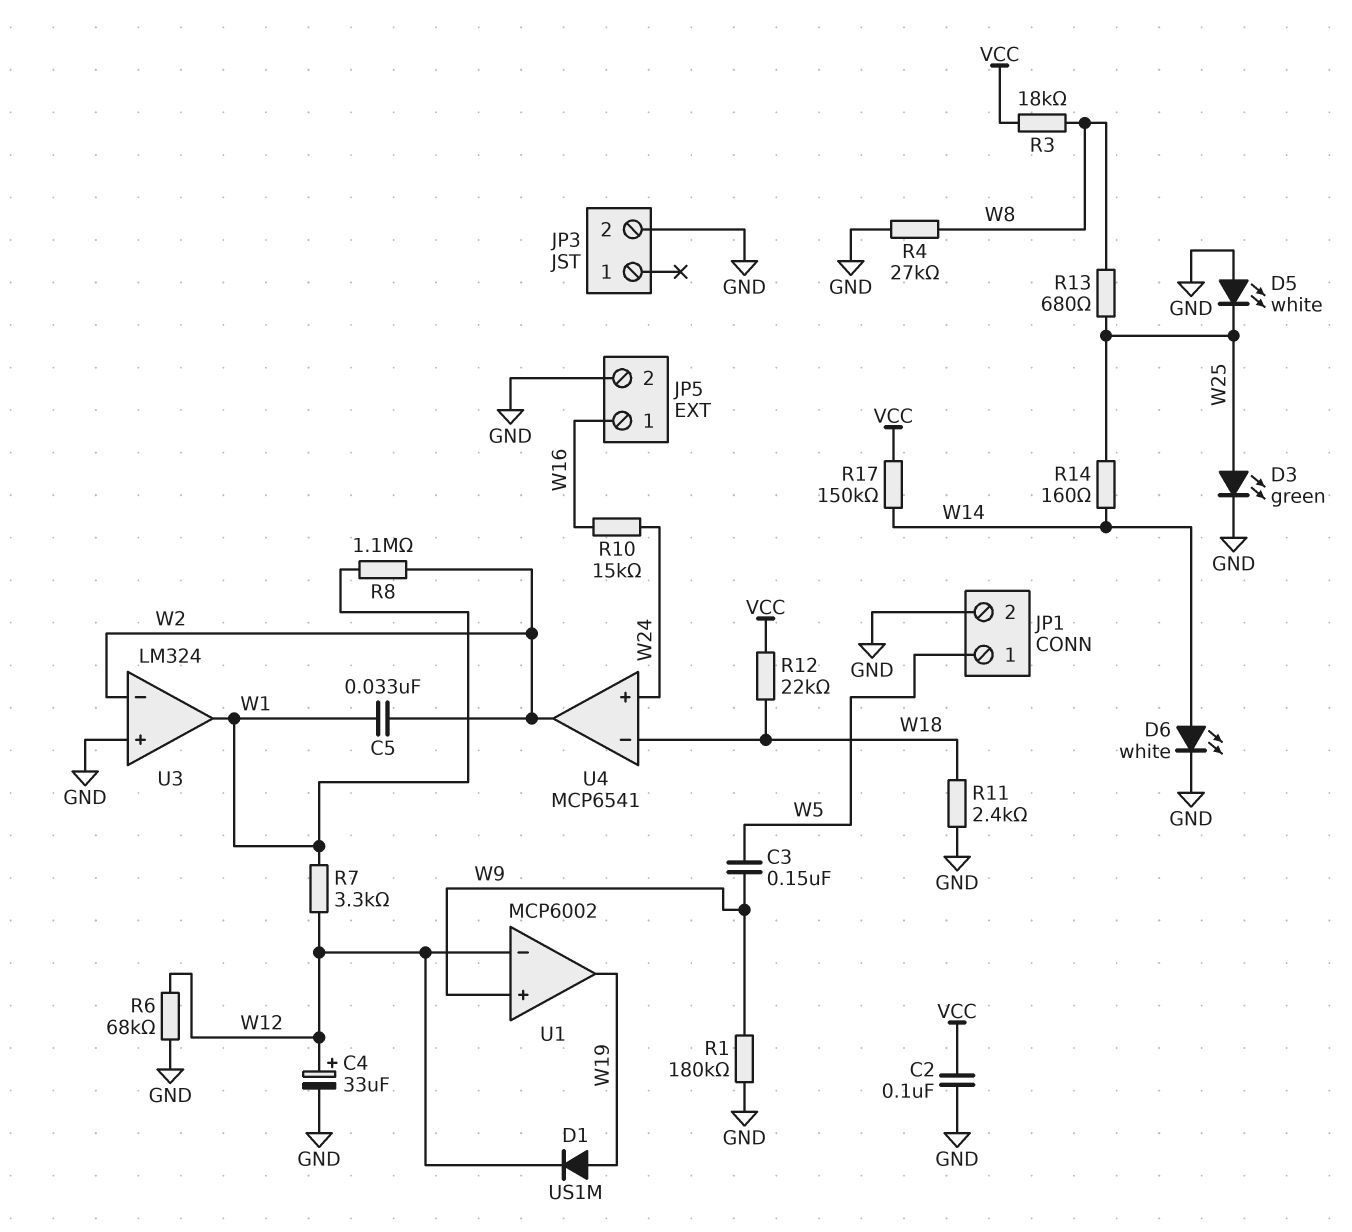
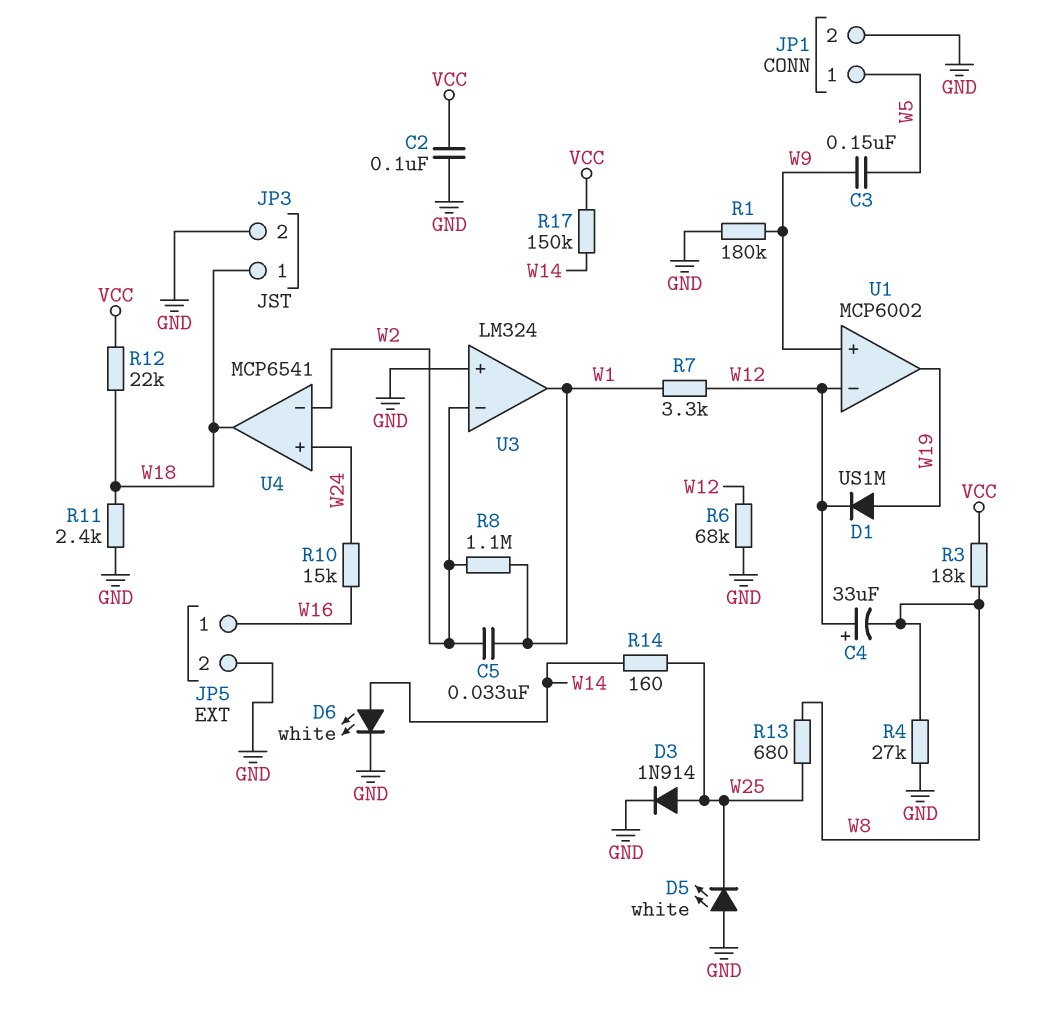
C4: 33uF (plus W12, minus GND) -> 33uF (plus W12, minus W8)
D3: LED green (A W25, K GND) -> diode 1N914 (A W25, K GND)
JP3 pin 1: none -> W18
U4 pin in-: W18 -> W2
U4 pin out: W2 -> W18

